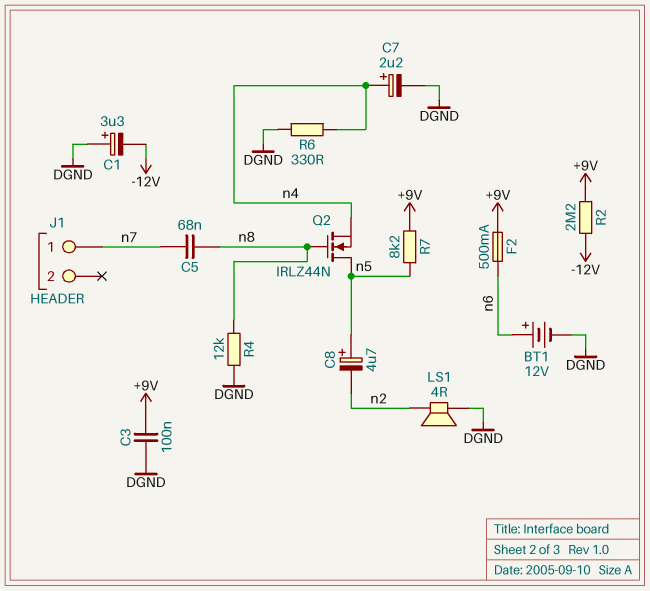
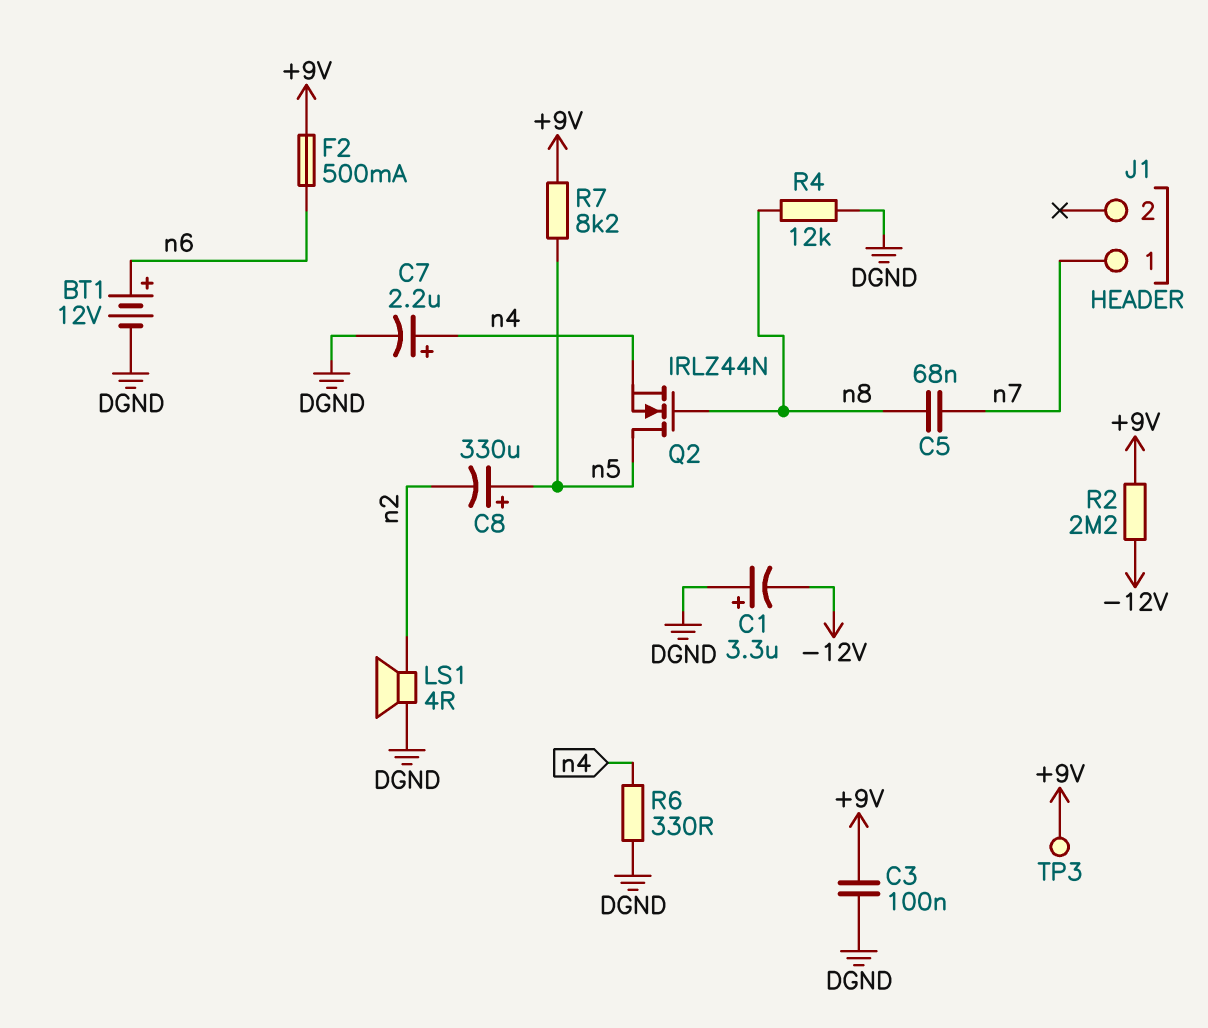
C8: 4.7uF (plus n5, minus n2) -> 330uF (plus n5, minus n2)
TP3: none -> test point (+9V)

